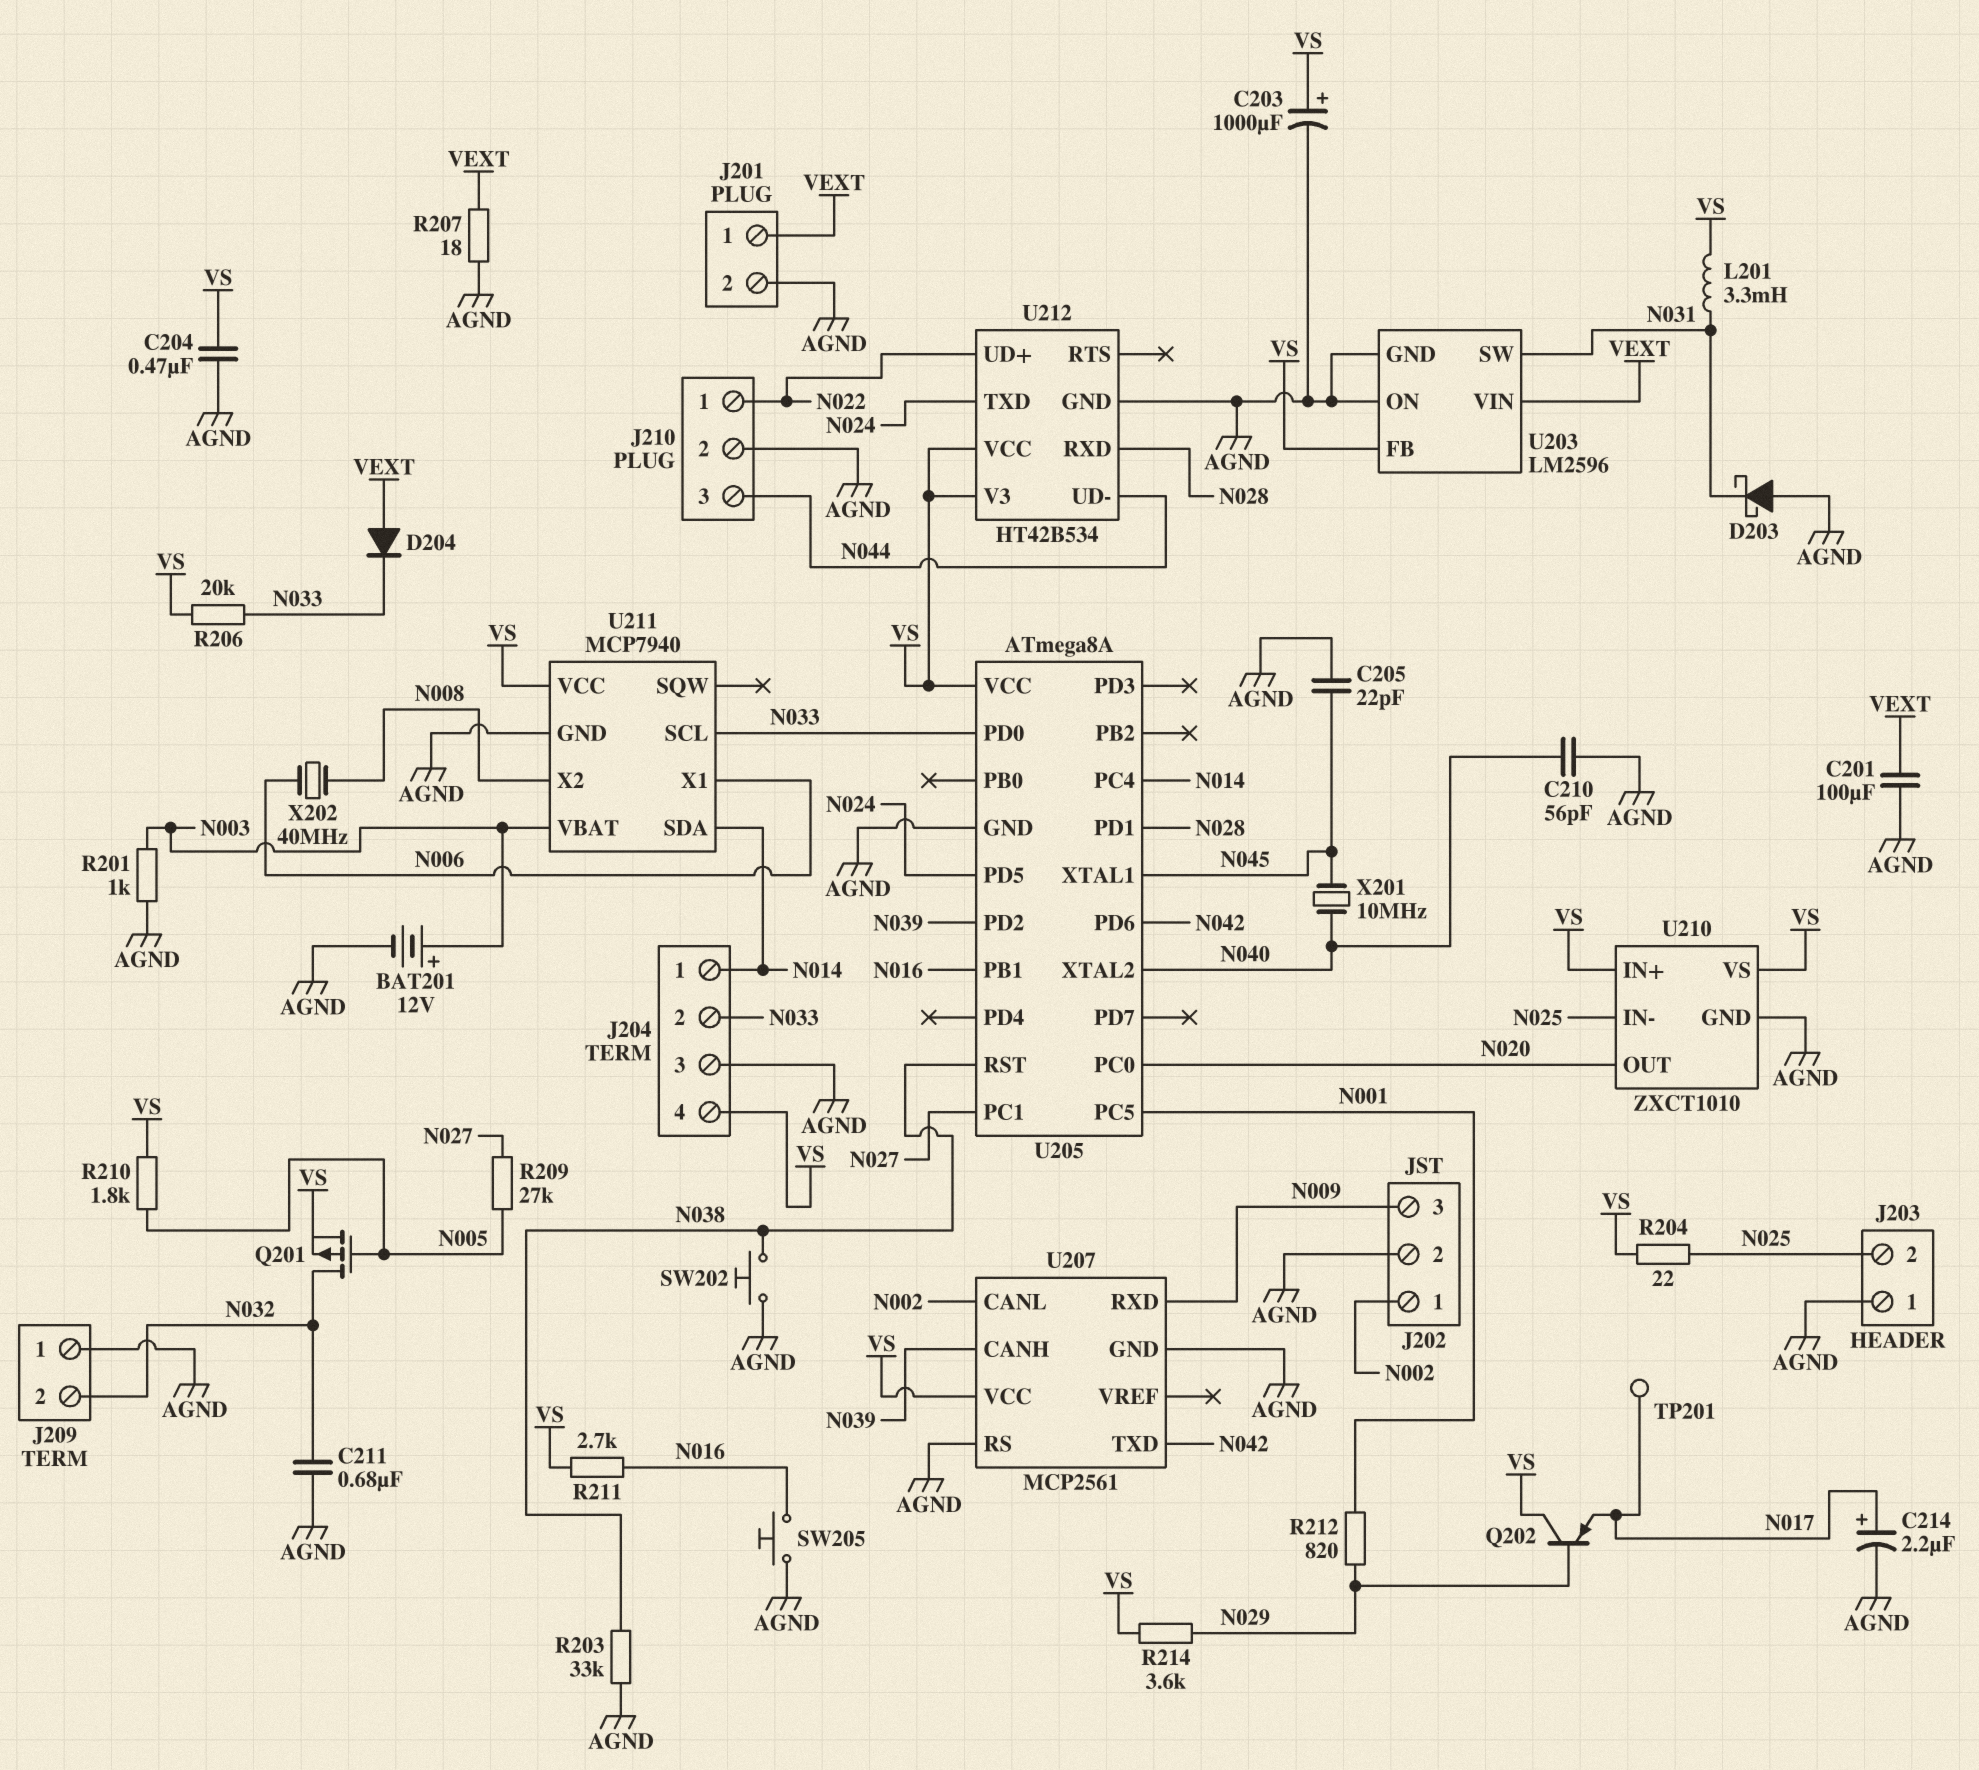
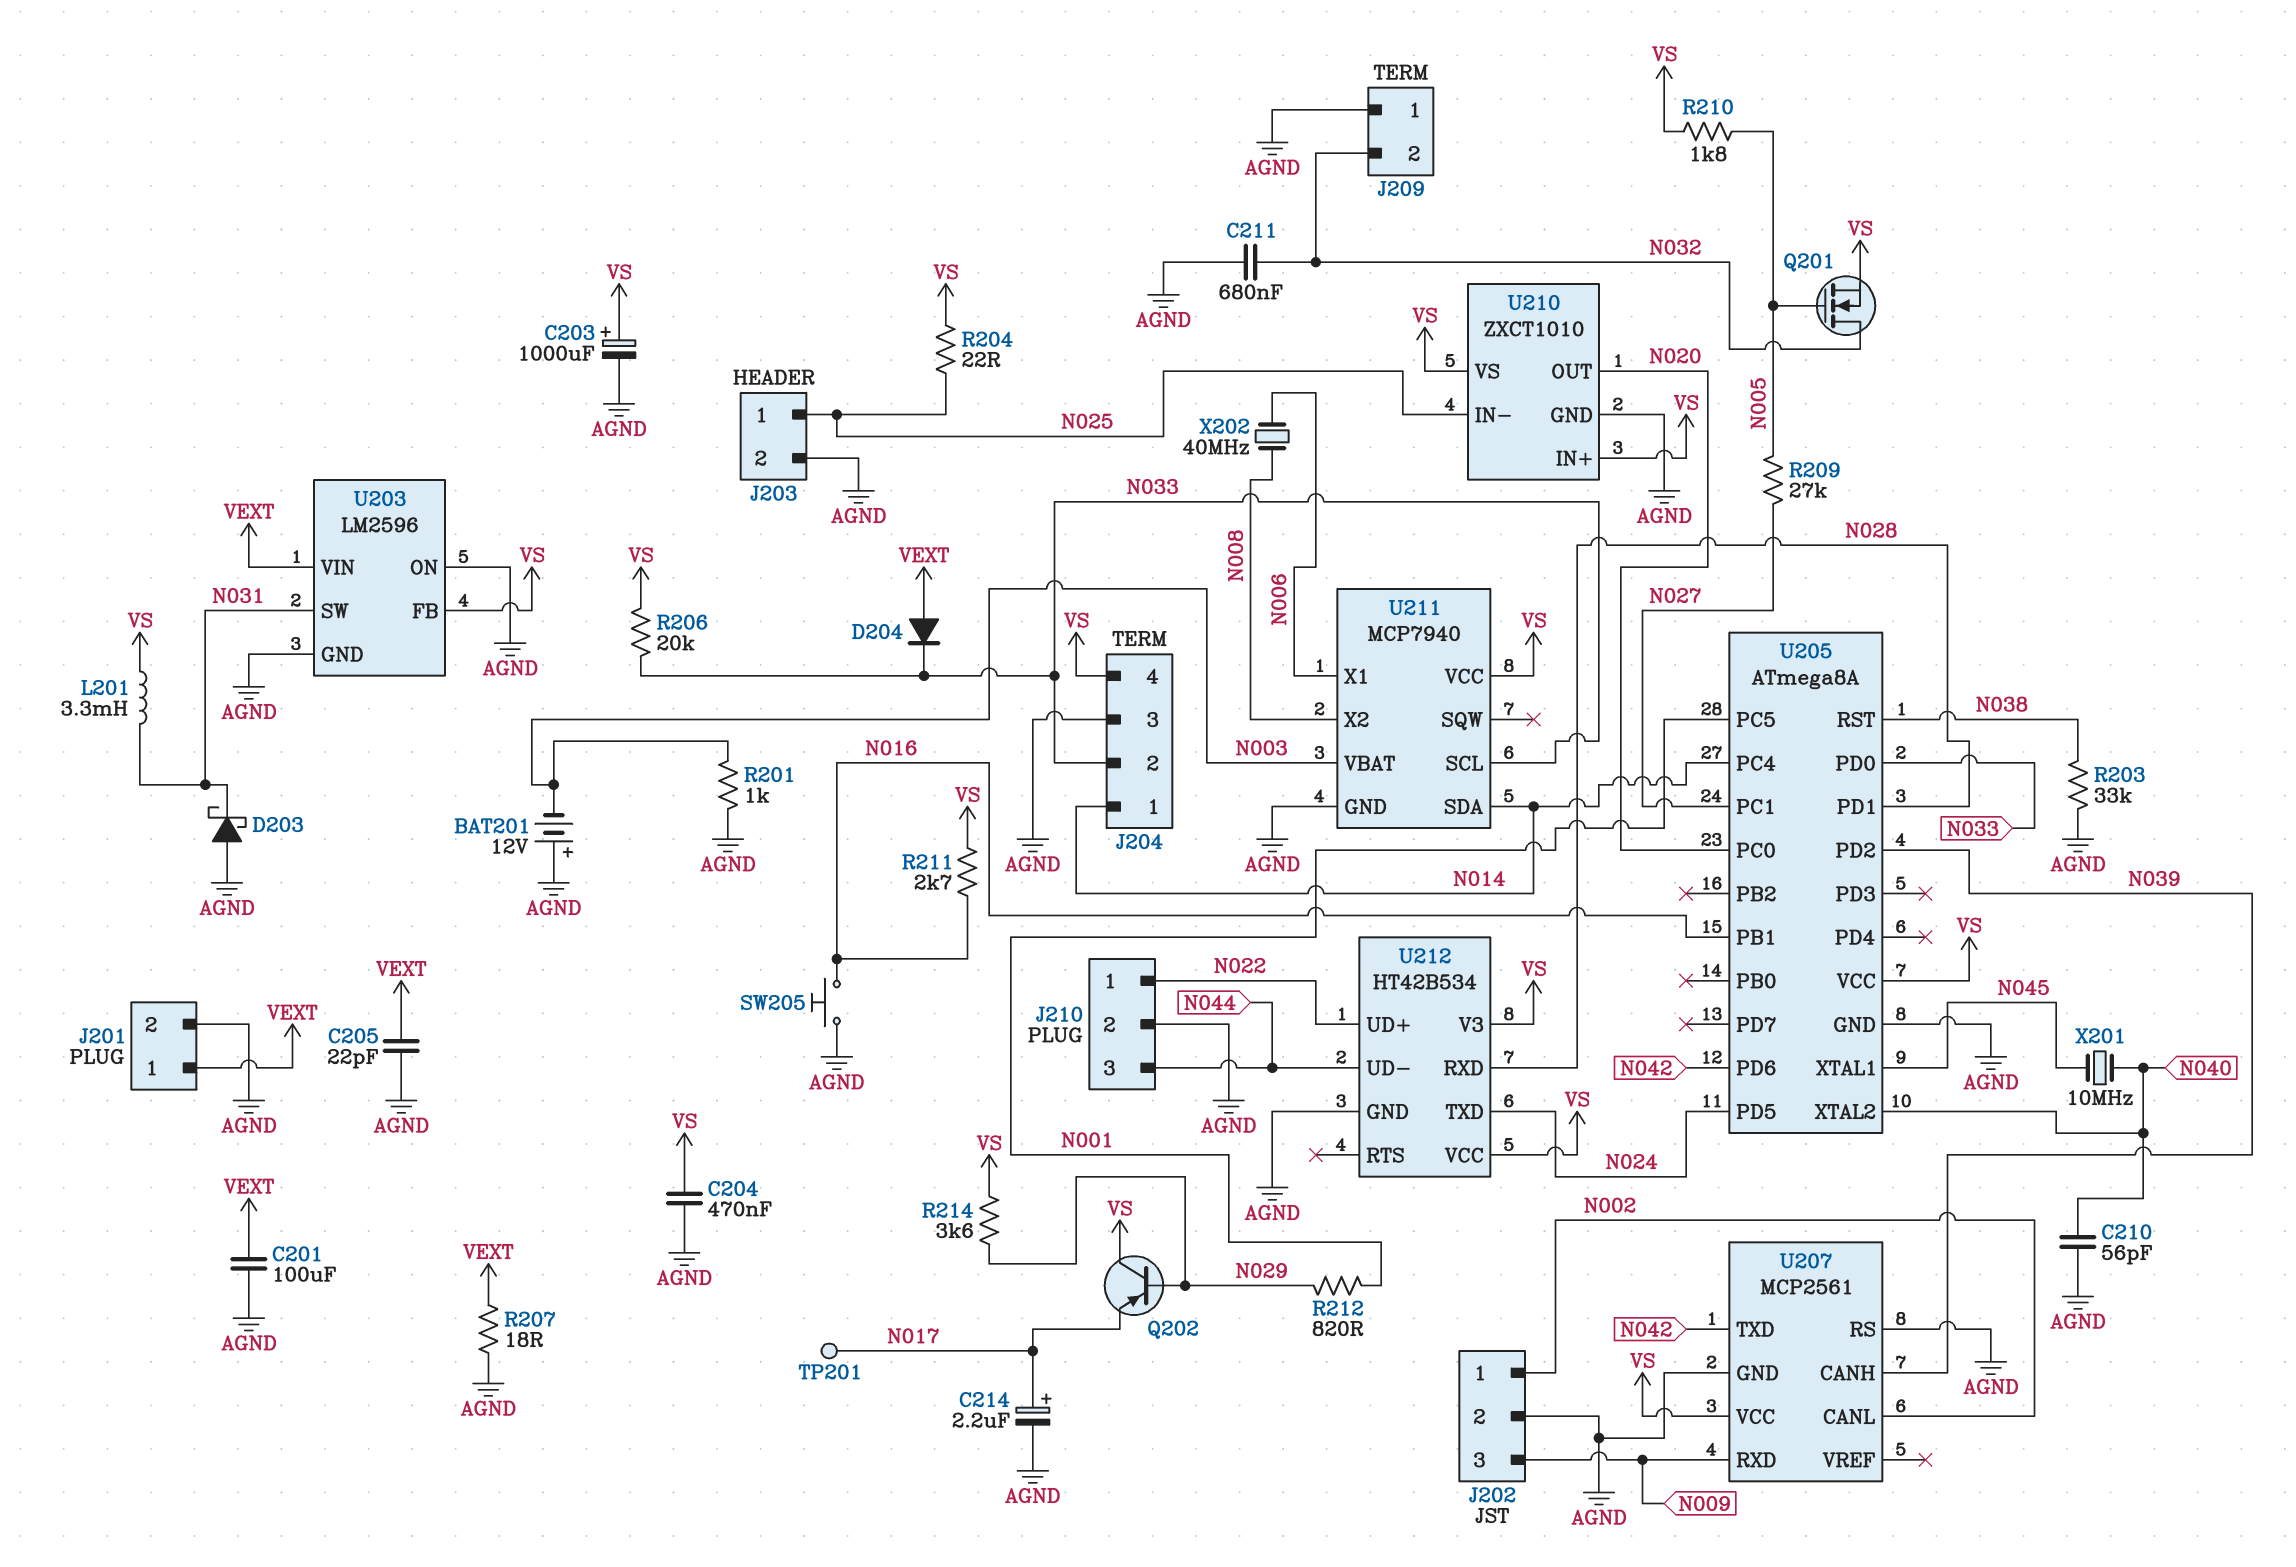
BAT201: 12V (plus N003, minus AGND) -> 12V (plus AGND, minus N003)
C205: 22pF (AGND, N045) -> 22pF (AGND, VEXT)
J203 pin 1: AGND -> N025
J203 pin 2: N025 -> AGND
Q201: PMOS (G N005, D N032, S VS) -> NMOS (G N005, D N032, S VS)
SW202: button (AGND, N038) -> none

